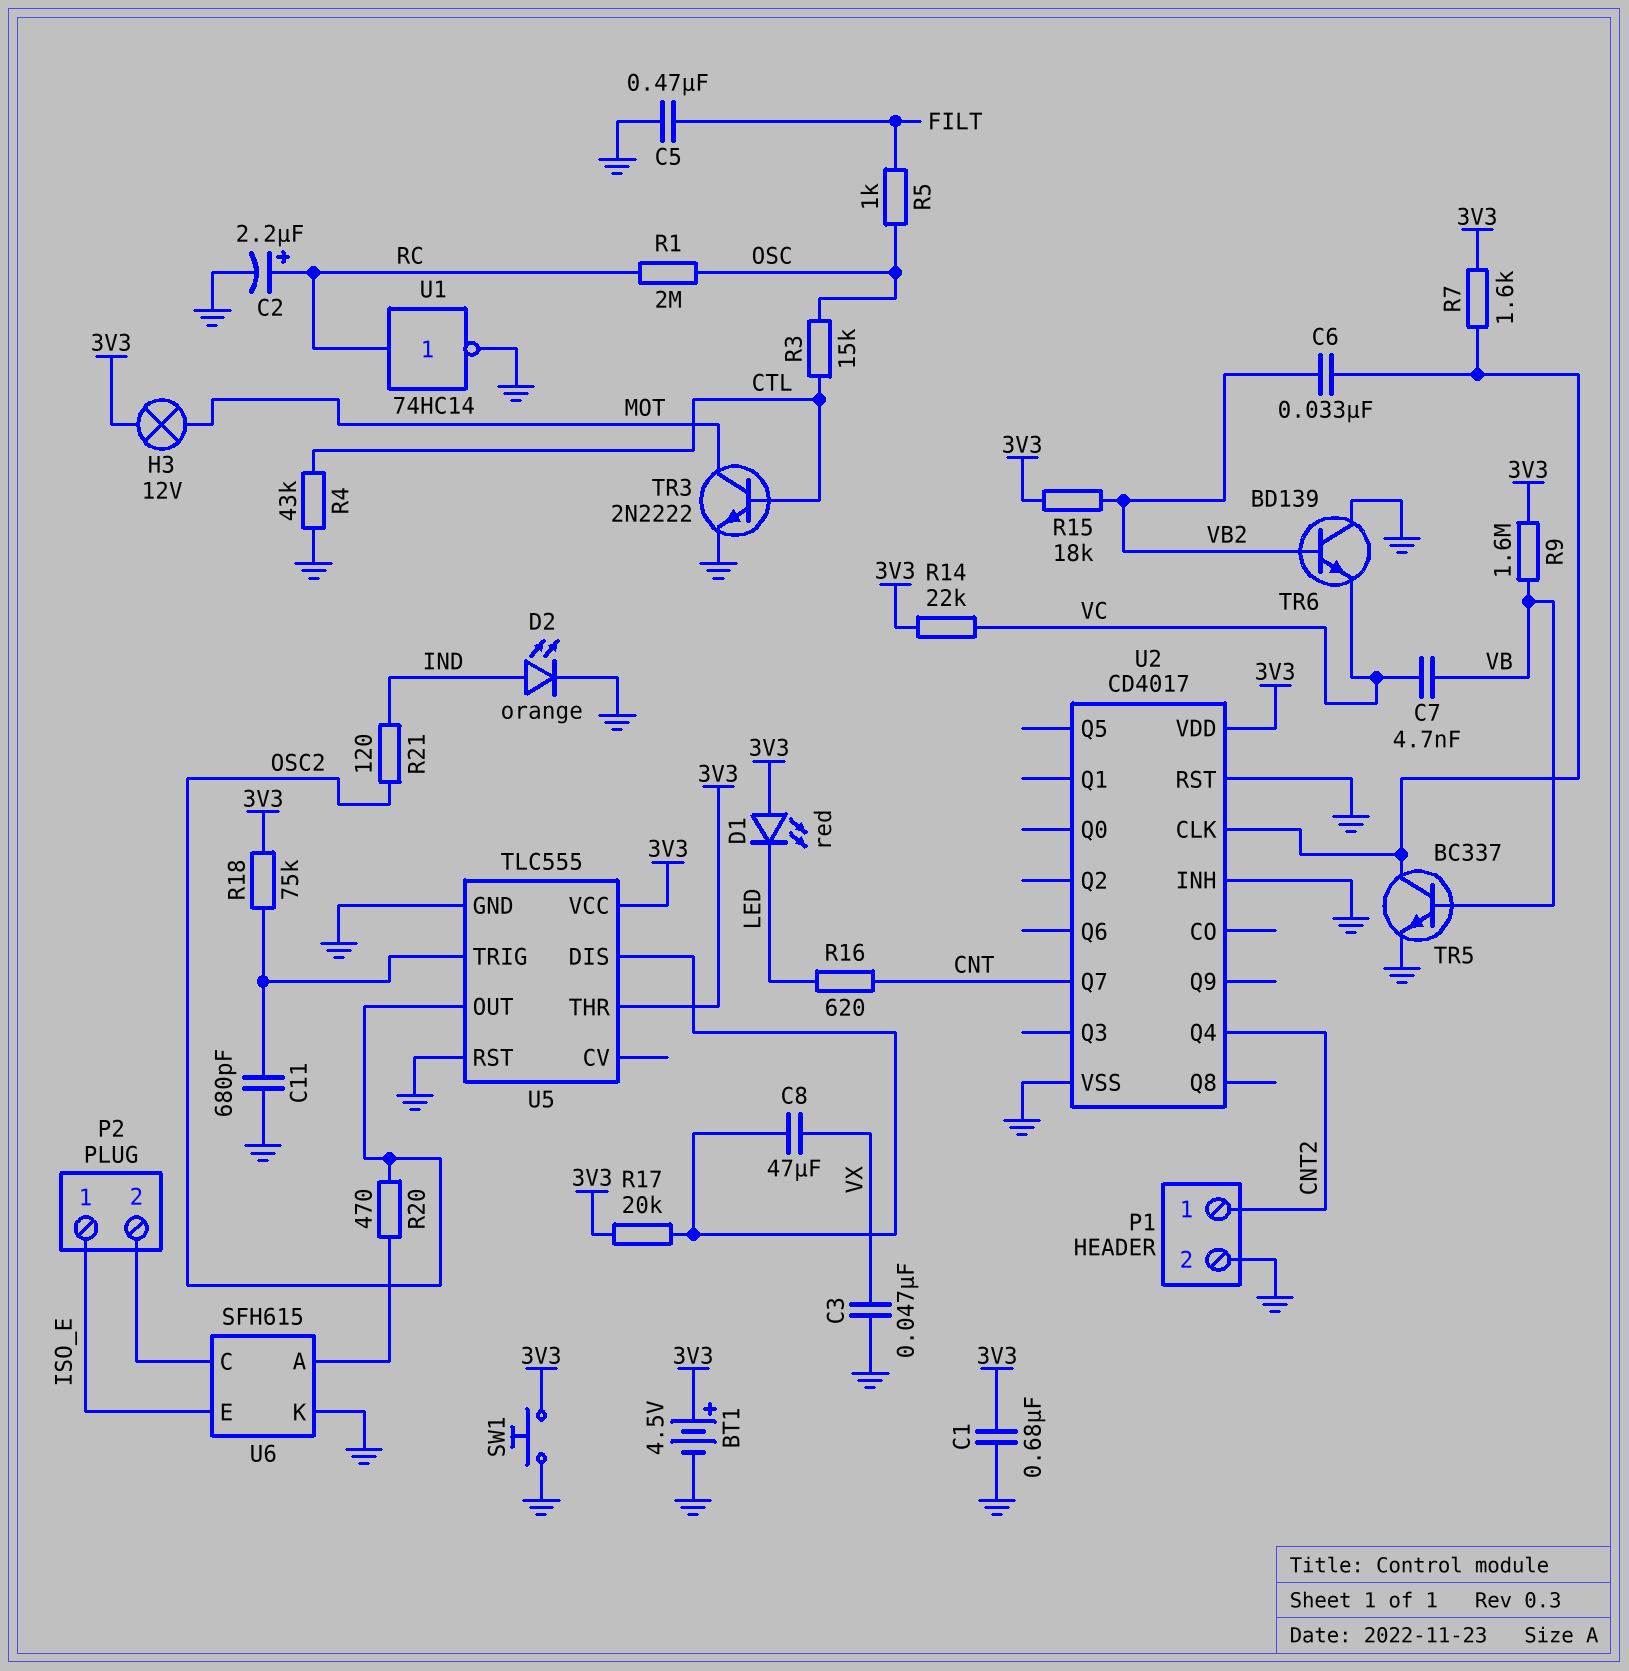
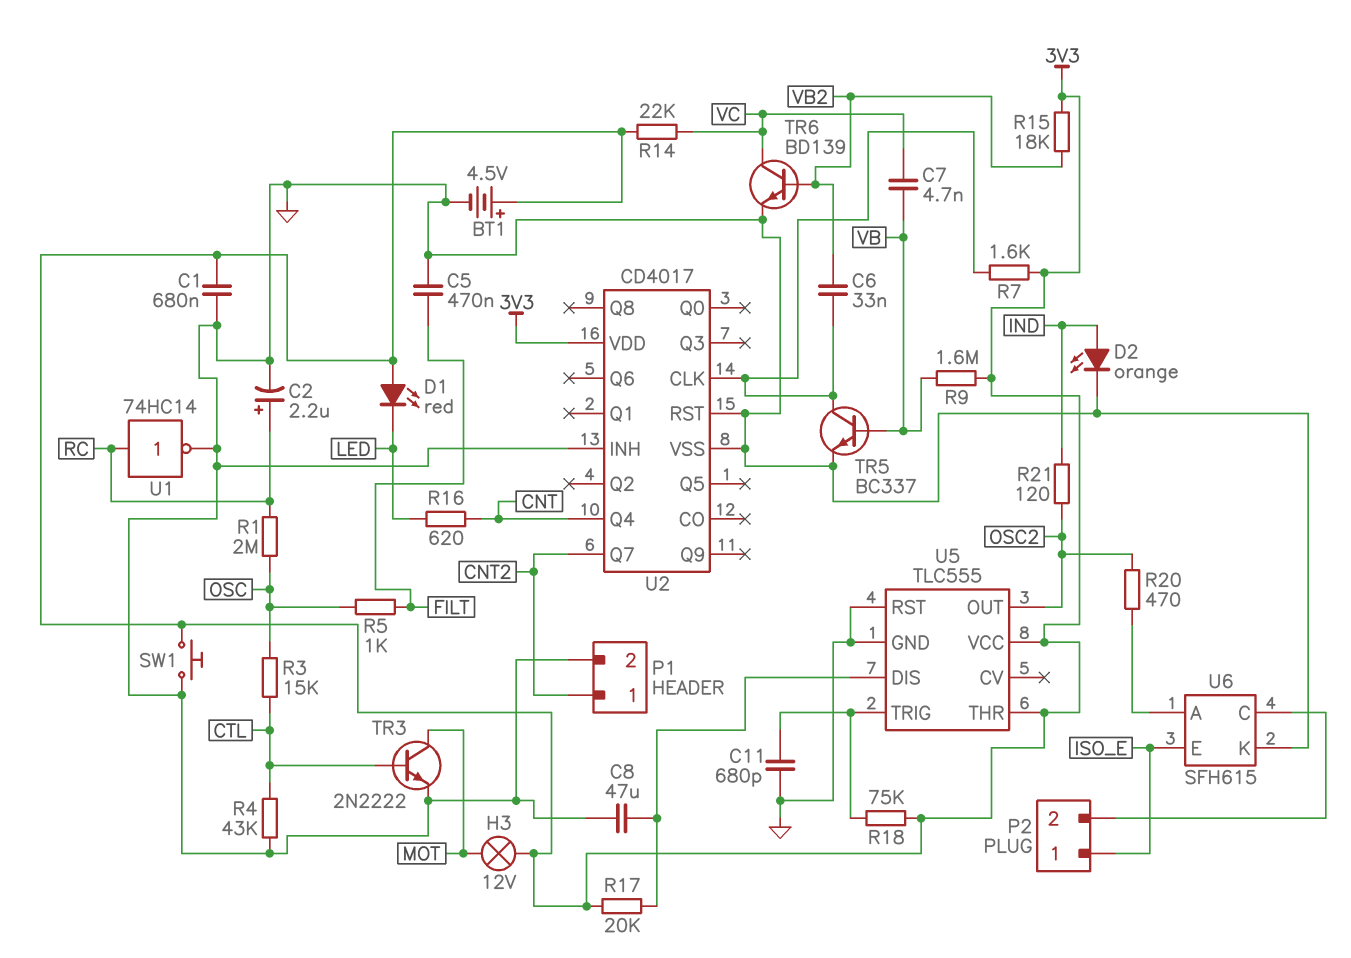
C3: 47nF (GND, VX) -> none
C8: 47uF (U5/DIS, VX) -> 47uF (GND, U5/DIS)
TR6: NPN BD139 (B VB2, C GND, E VC) -> NPN BD139 (B VB2, C VC, E GND)
U2 pin Q4: CNT2 -> CNT
U2 pin Q7: CNT -> CNT2

